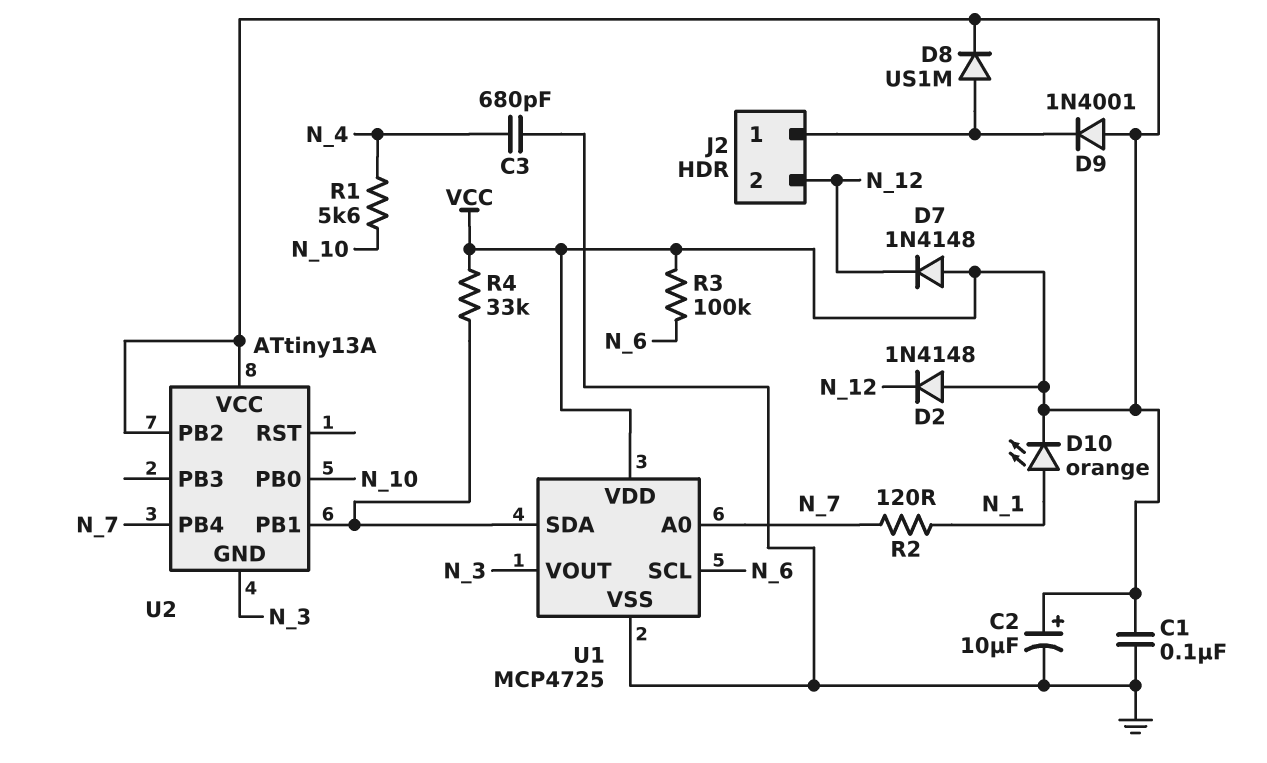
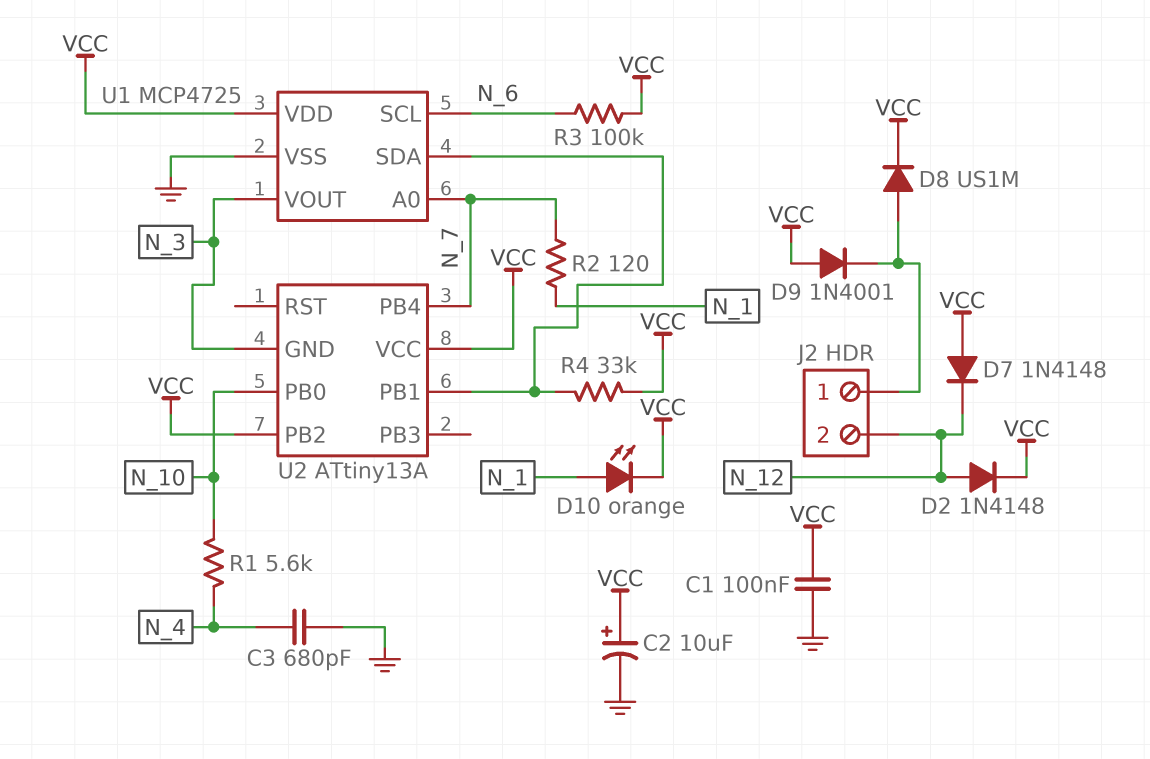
D2: diode 1N4148 (A VCC, K N_12) -> diode 1N4148 (A N_12, K VCC)

